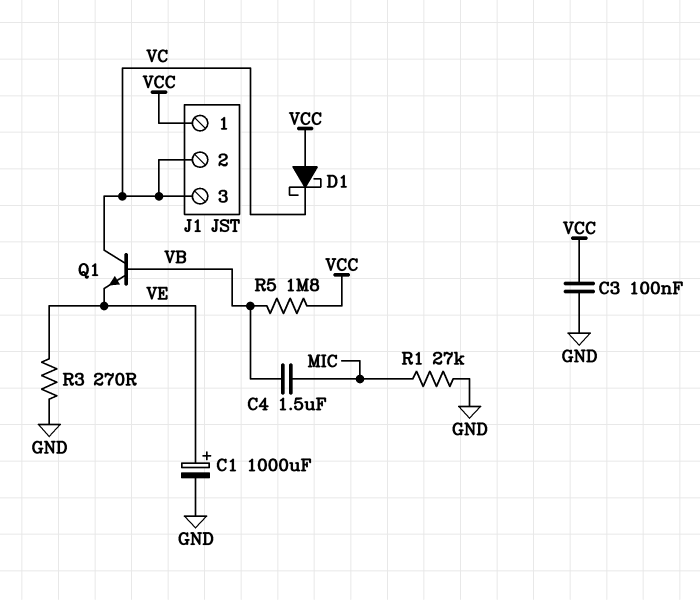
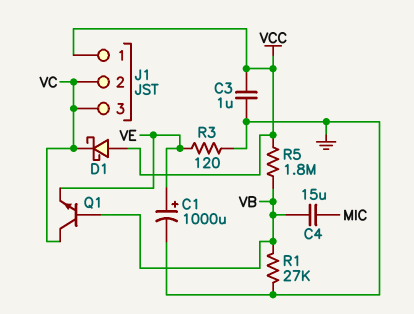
C3: 100nF (GND, VCC) -> 1uF (GND, VCC)
C4: 1.5uF (MIC, VB) -> 15uF (MIC, VB)
R1: 27k (GND, MIC) -> 27k (GND, VB)
R3: 270 (GND, VE) -> 120 (GND, VE)

